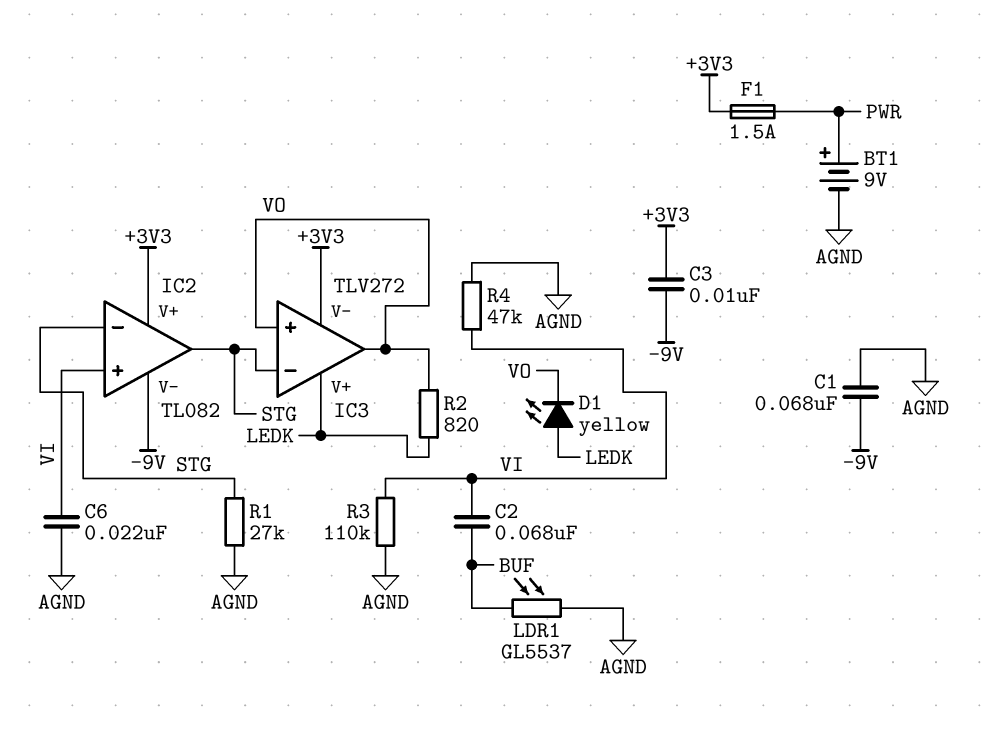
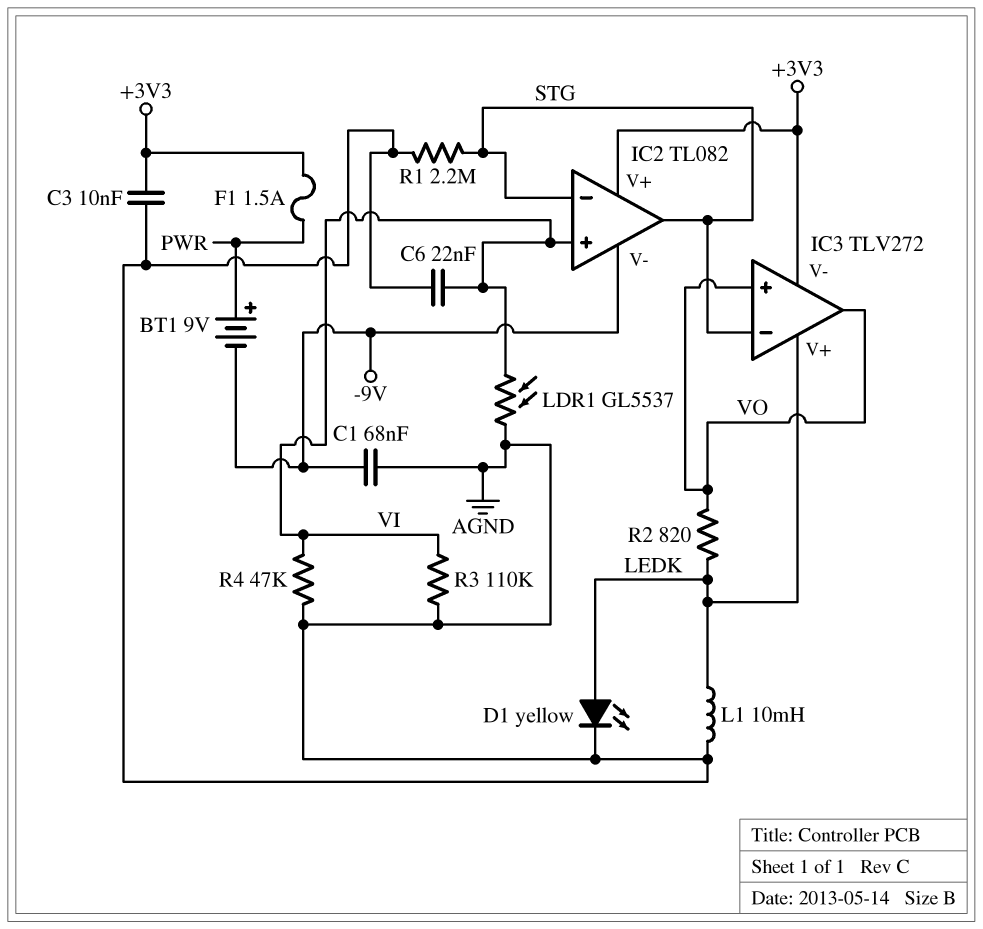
BT1: 9V (plus PWR, minus AGND) -> 9V (plus PWR, minus -9V)
C2: 68nF (BUF, VI) -> none
C3: 10nF (+3V3, -9V) -> 10nF (+3V3, AGND)
D1: LED yellow (A LEDK, K VO) -> LED yellow (A LEDK, K AGND)
L1: none -> 10mH (AGND, LEDK)
LDR1: GL5537 (AGND, BUF) -> GL5537 (AGND, VI)
R1: 27k (AGND, STG) -> 2.2M (AGND, STG)

